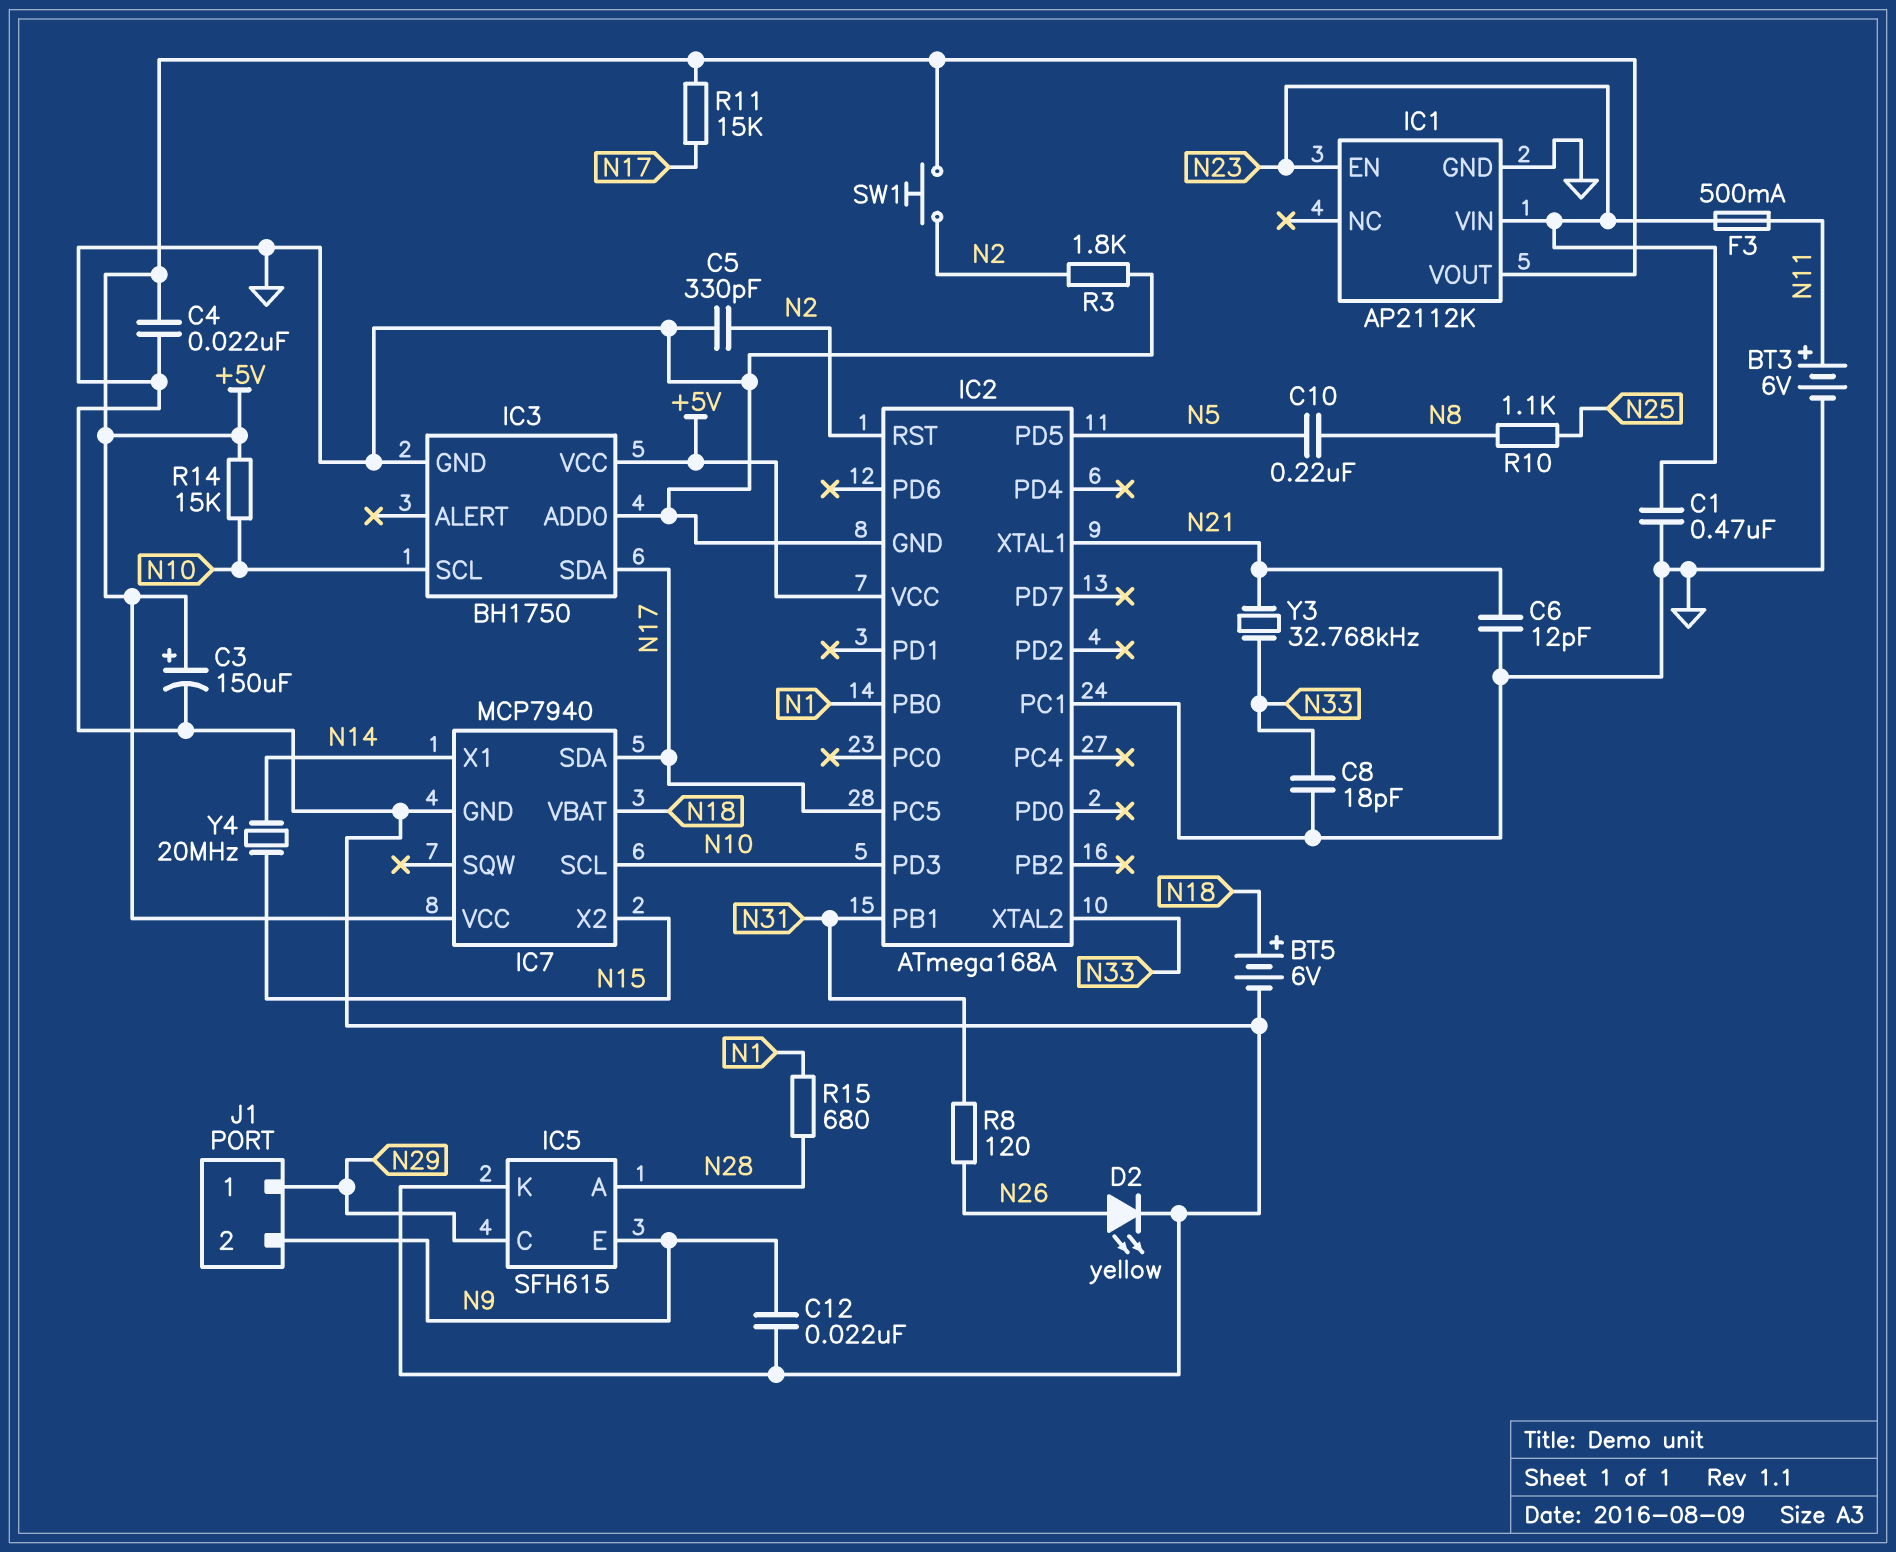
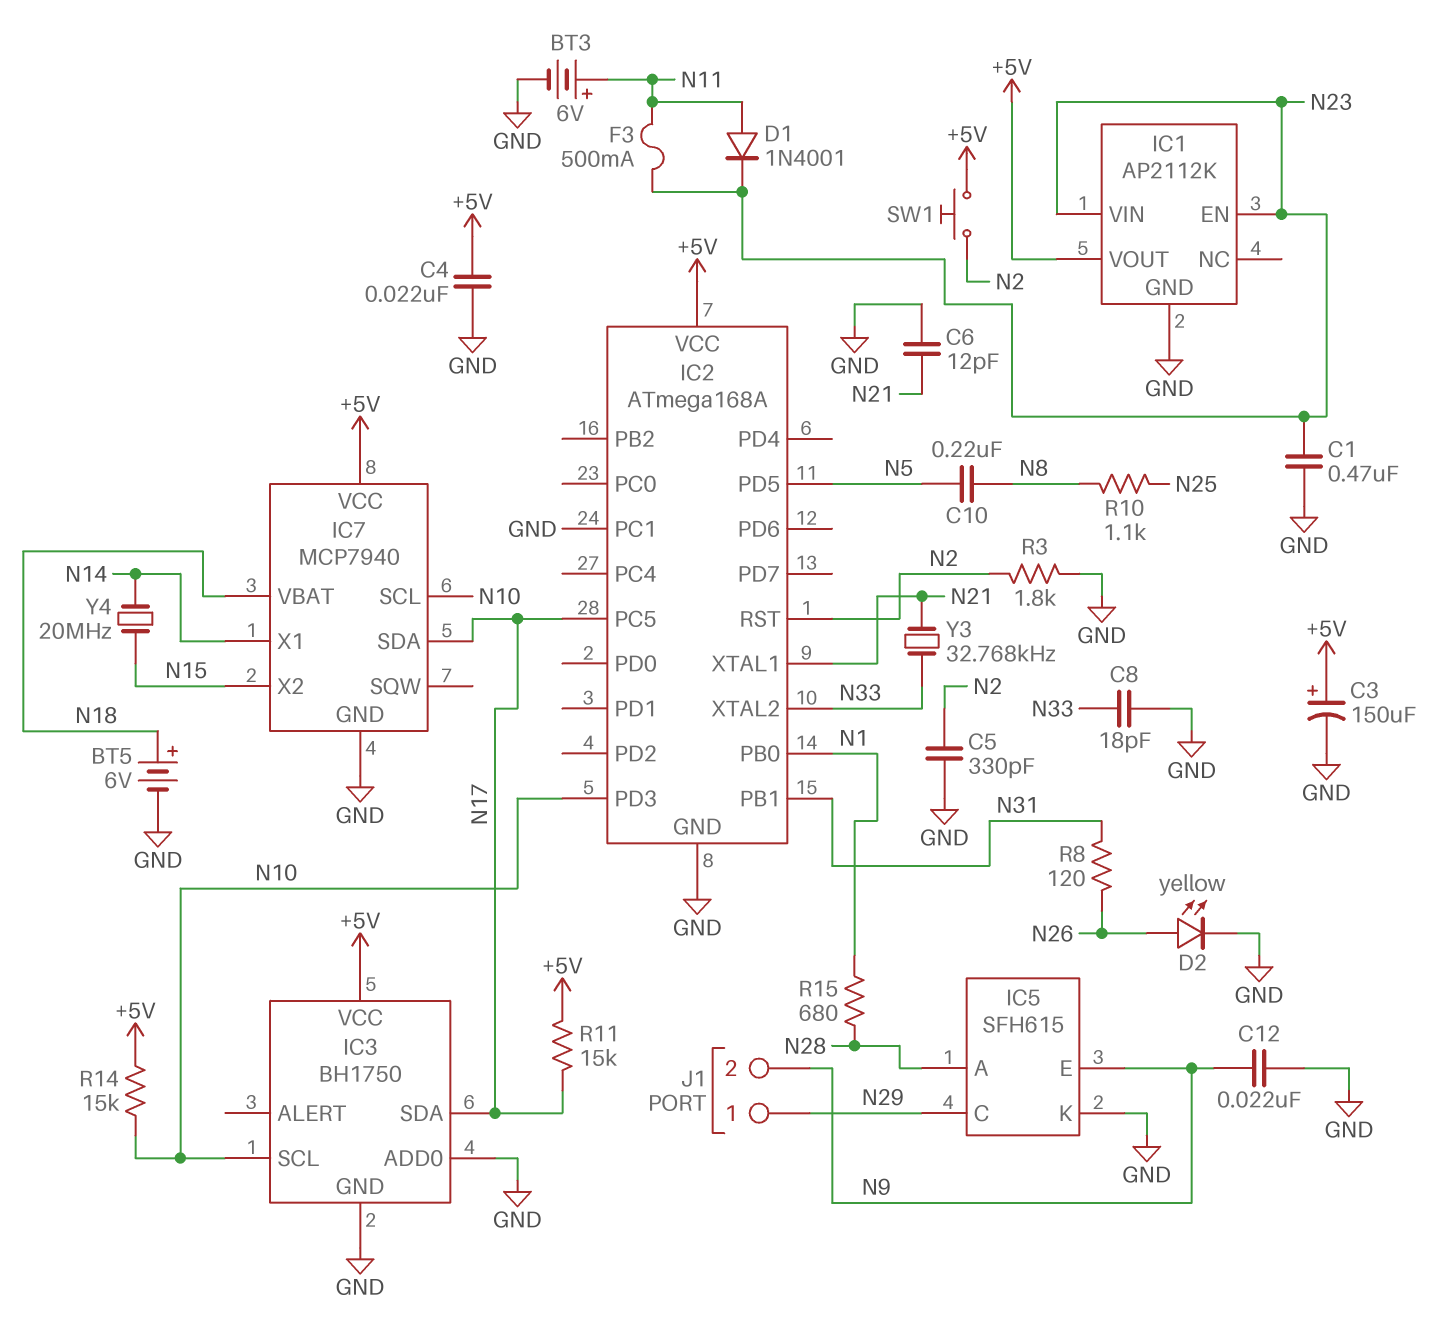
D1: none -> diode 1N4001 (A N11, K N23)

